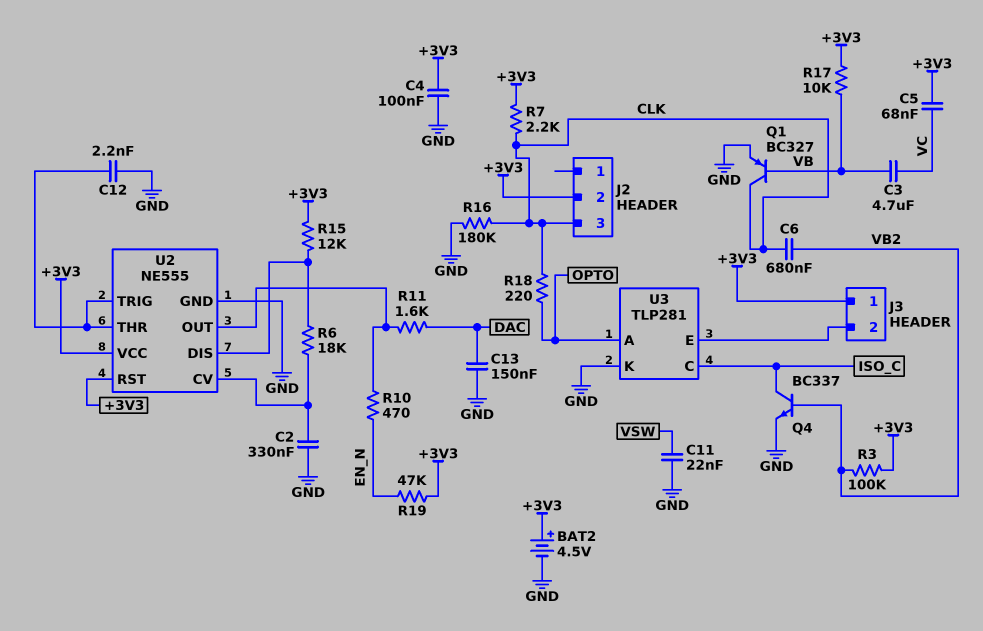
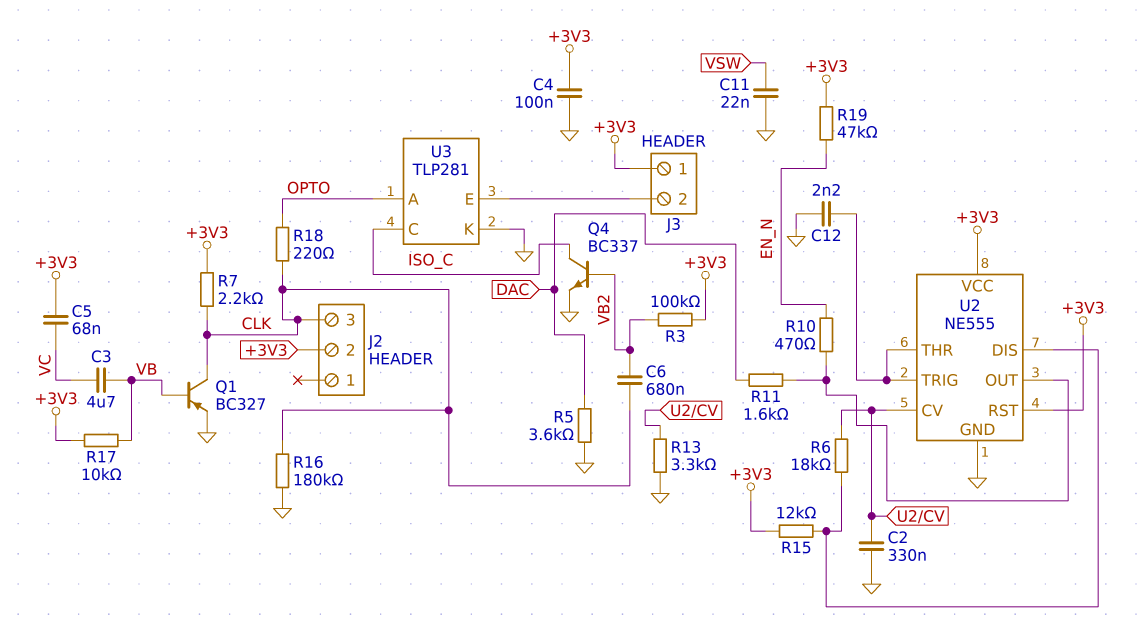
BAT2: 4.5V (plus +3V3, minus GND) -> none
C13: 150nF (DAC, GND) -> none
R5: none -> 3.6k (DAC, GND)
R13: none -> 3.3k (GND, U2/CV)

